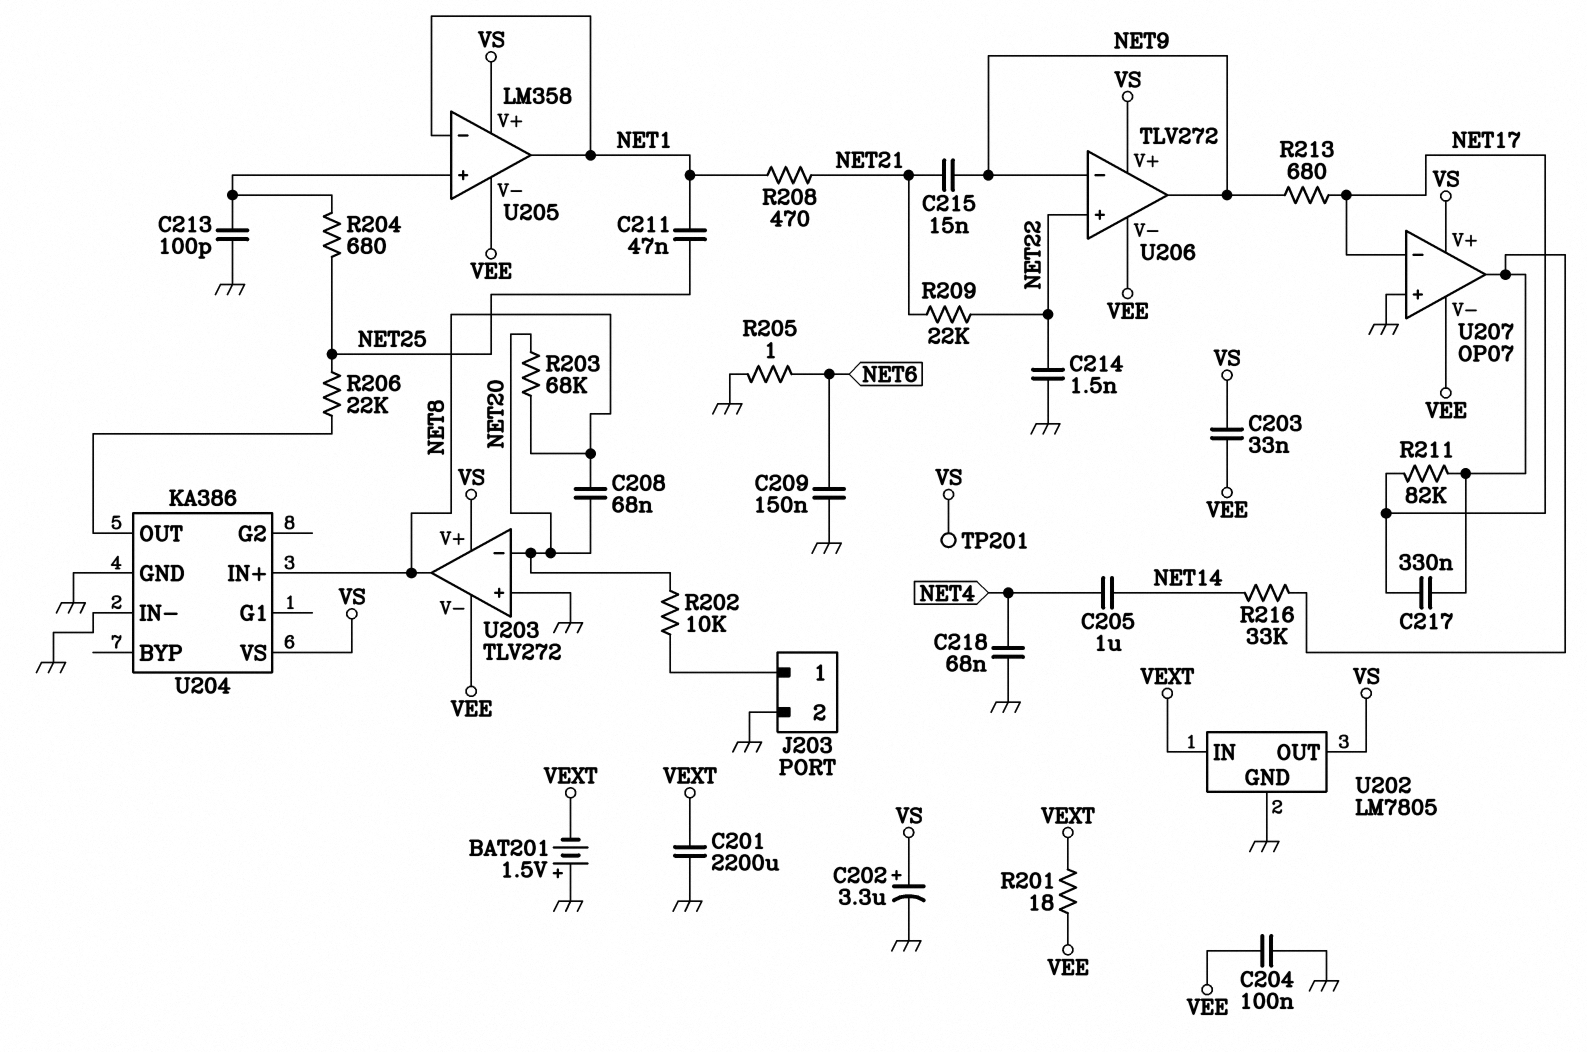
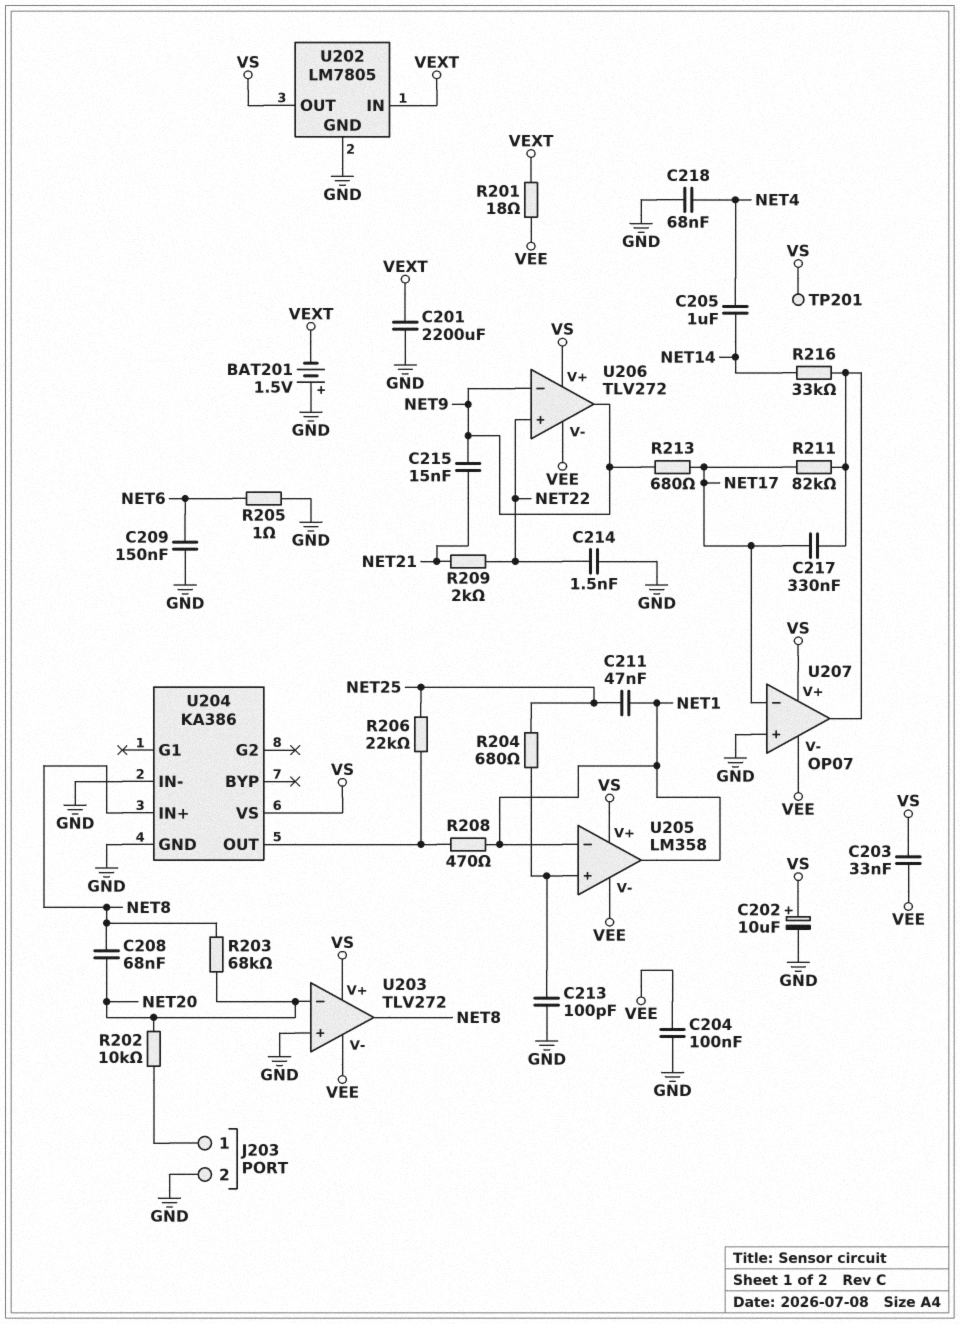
C202: 3.3uF (plus VS, minus GND) -> 10uF (plus VS, minus GND)
R208: 470 (NET1, NET21) -> 470 (NET1, U204/OUT)
R209: 22k (NET21, NET22) -> 2k (NET21, NET22)

